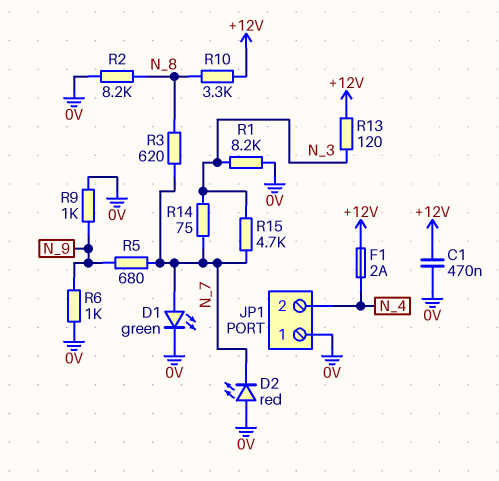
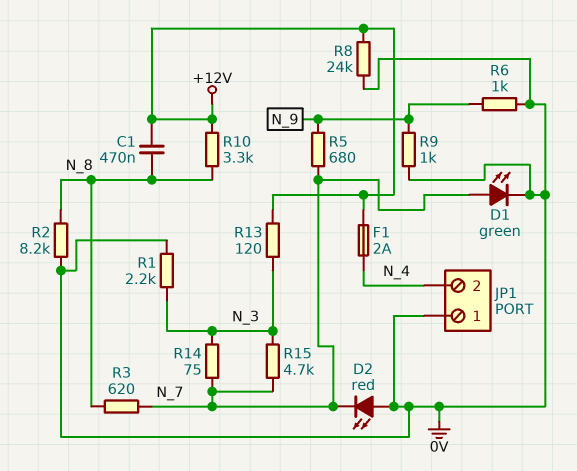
C1: 470nF (+12V, 0V) -> 470nF (+12V, N_8)
R1: 8.2k (0V, N_3) -> 2.2k (0V, N_3)
R8: none -> 24k (+12V, 0V)

